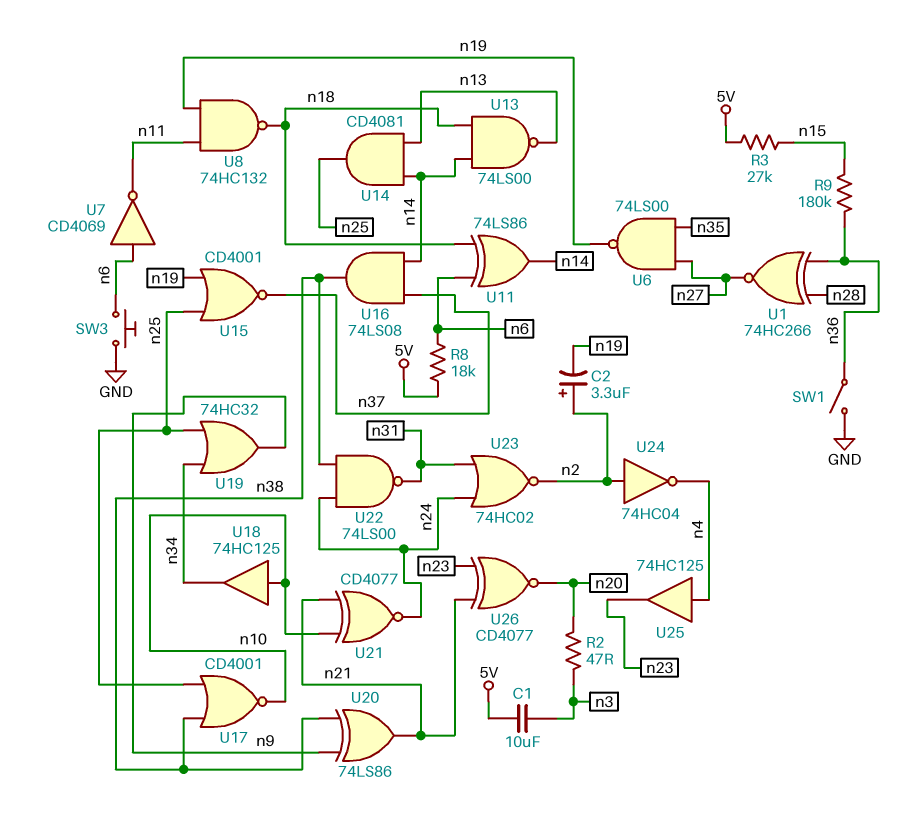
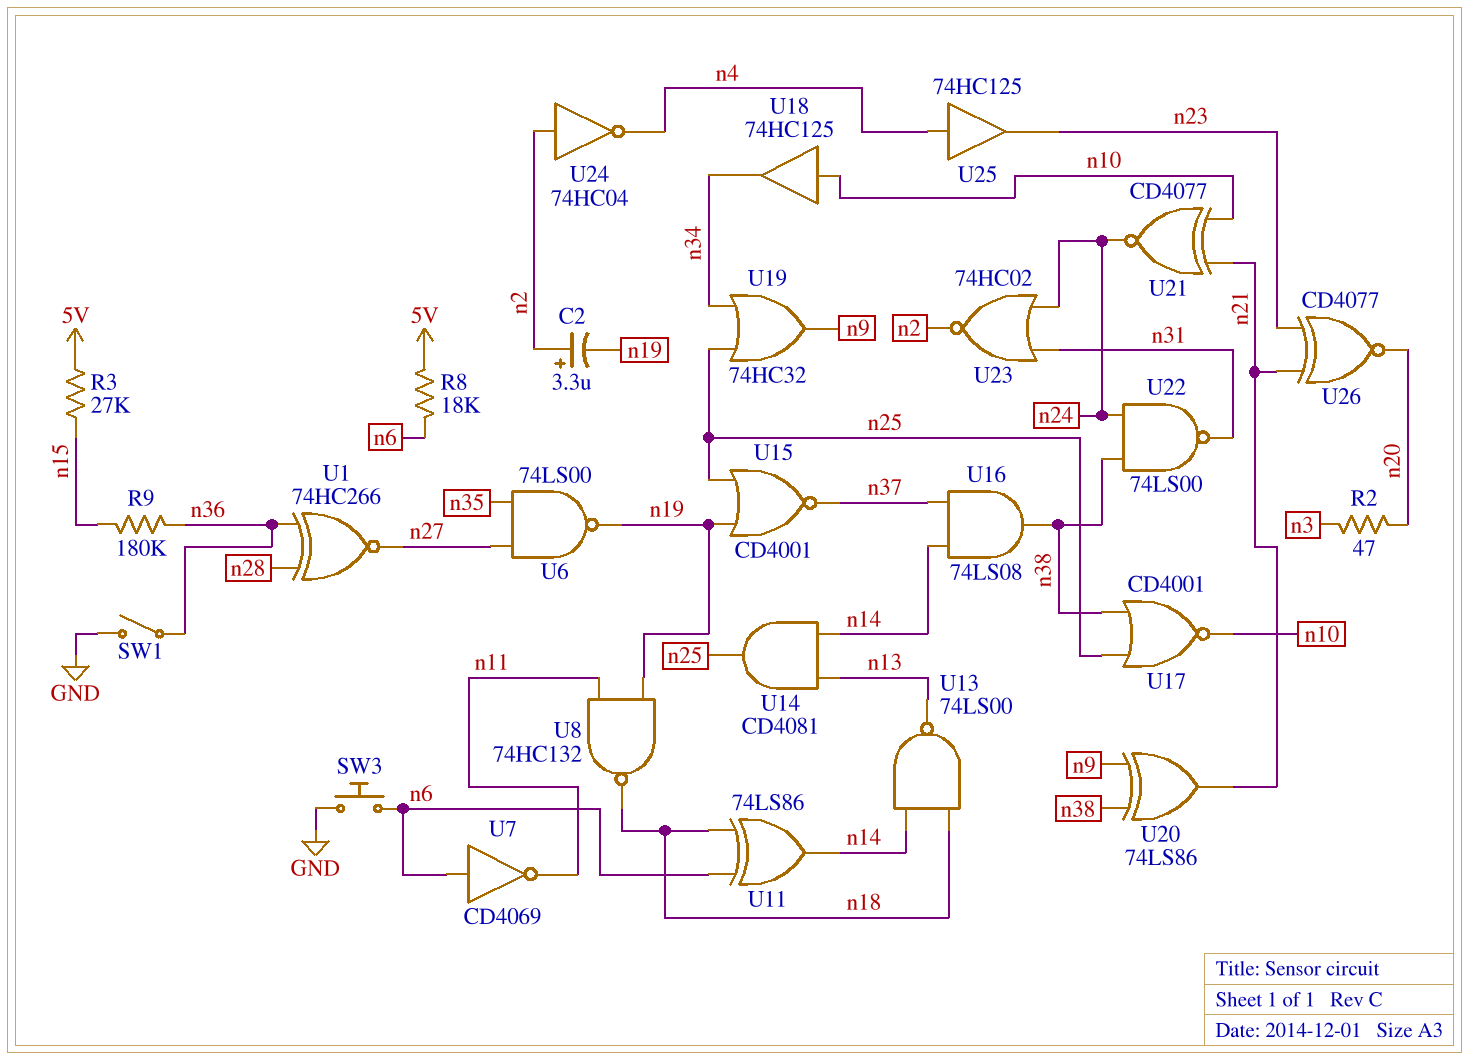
C1: 10uF (5V, n3) -> none

